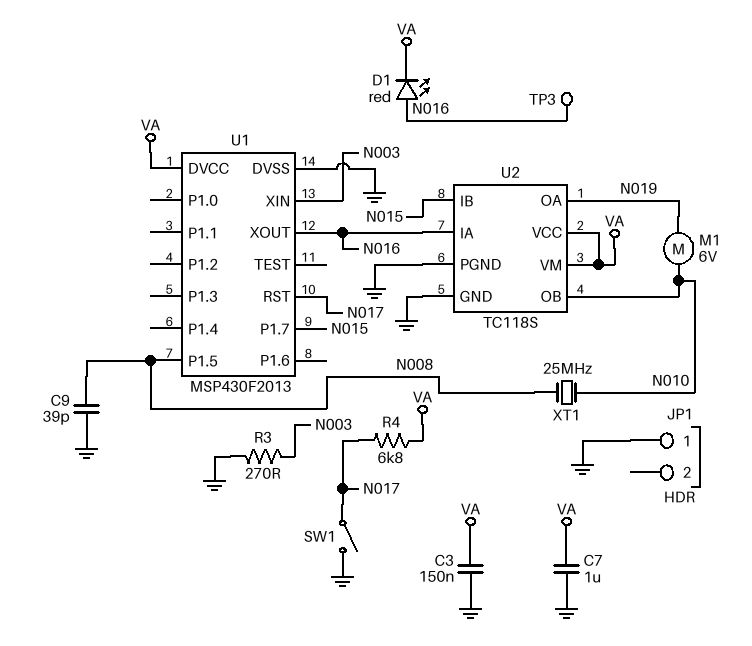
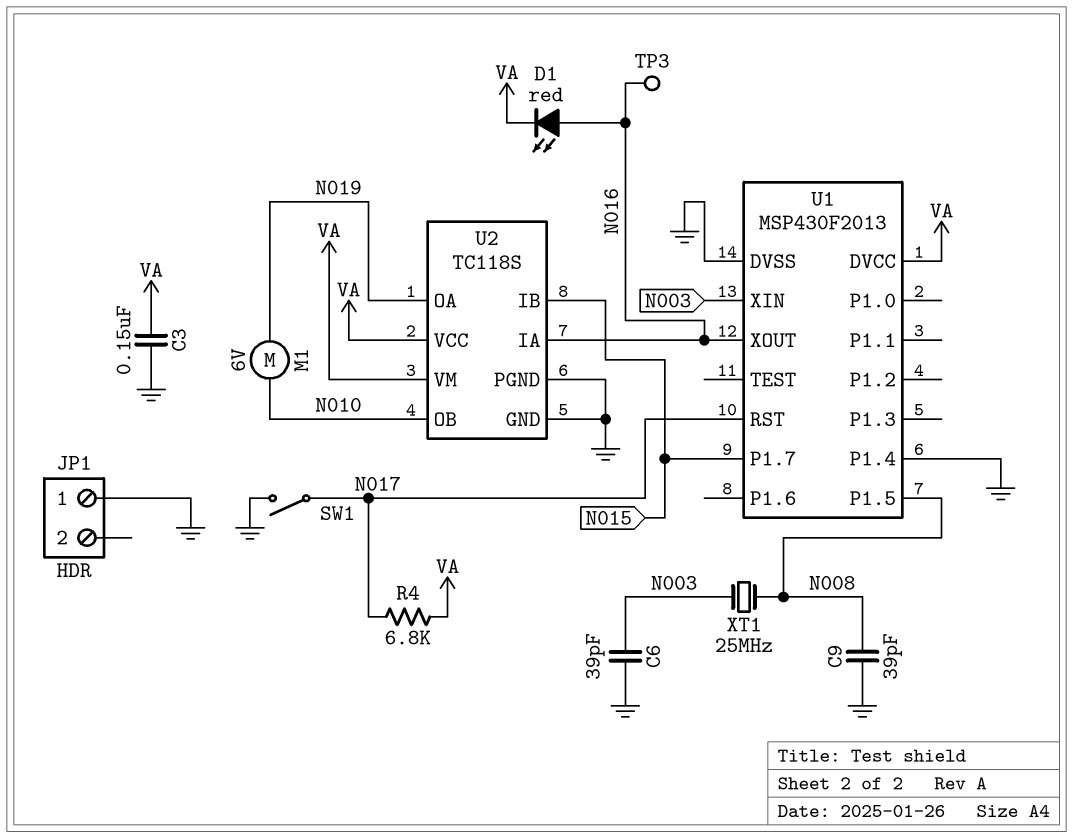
C6: none -> 39pF (GND, N003)
C7: 1uF (GND, VA) -> none
R3: 270 (GND, N003) -> none
U1 pin P1.4: none -> GND
XT1: 25MHz (N008, N010) -> 25MHz (N003, N008)

